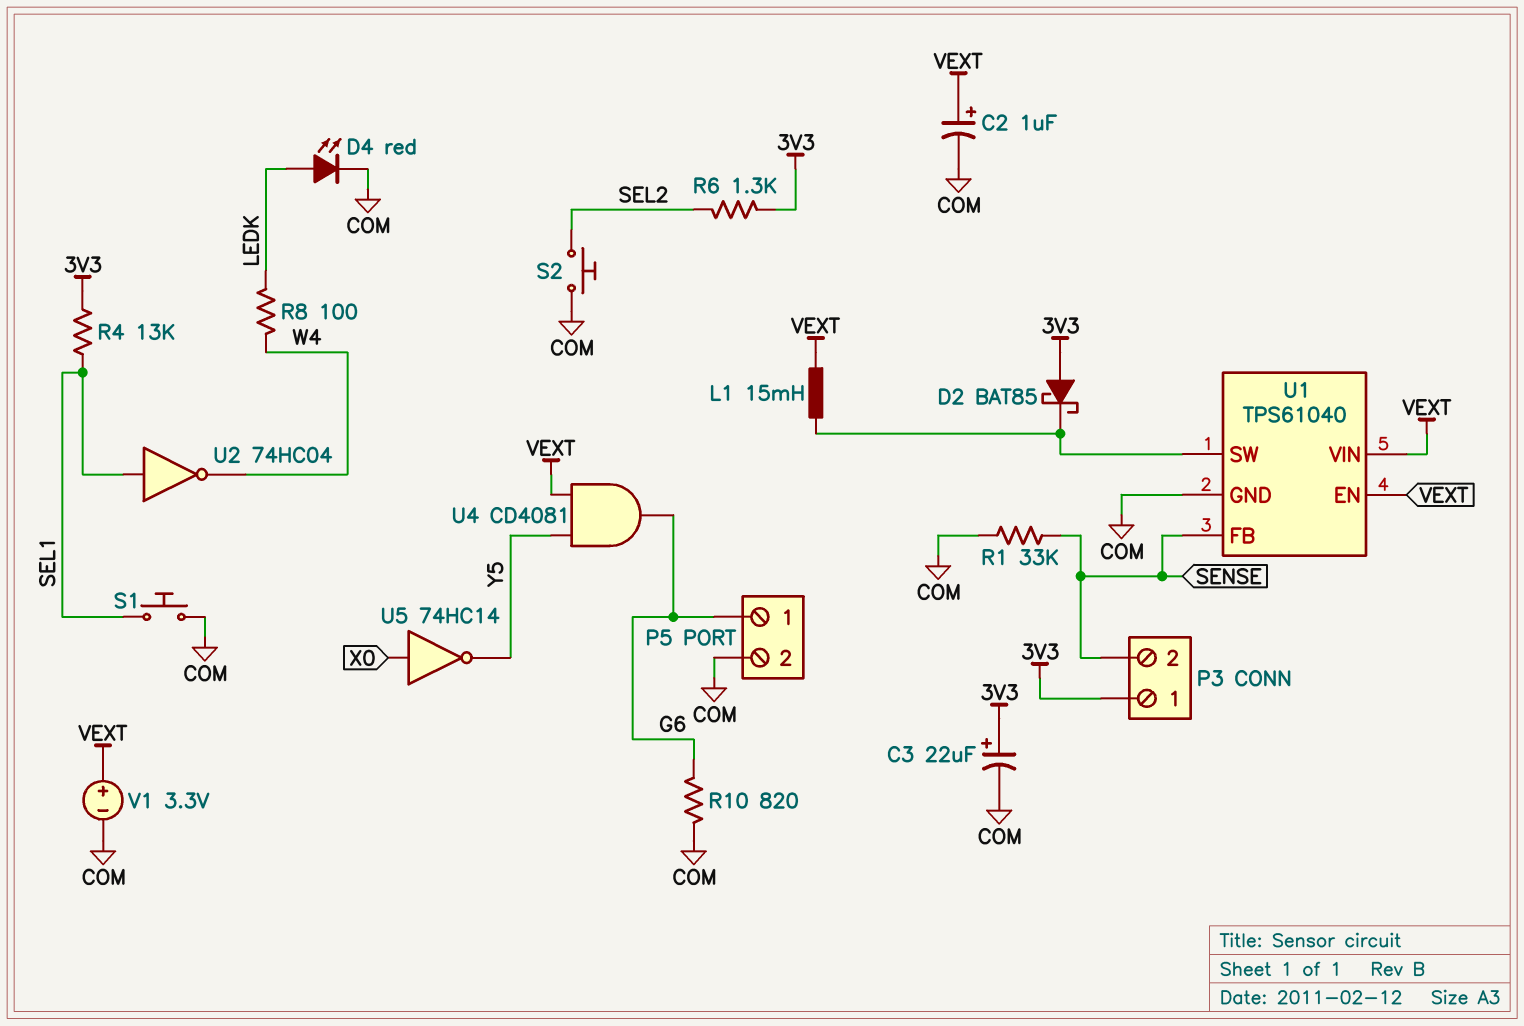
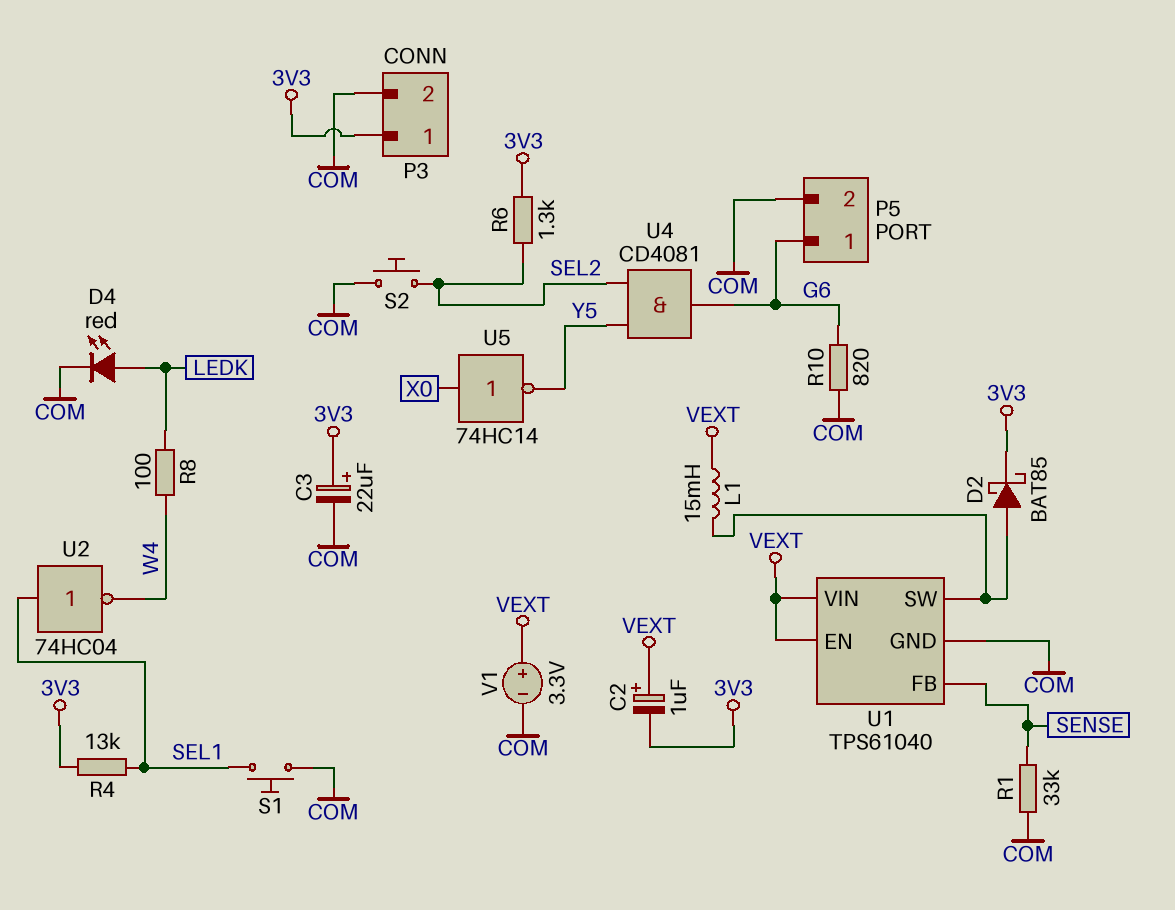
C2: 1uF (plus VEXT, minus COM) -> 1uF (plus VEXT, minus 3V3)
D2: schottky BAT85 (A 3V3, K U1/SW) -> schottky BAT85 (A U1/SW, K 3V3)
P3 pin 2: SENSE -> COM
U4: AND CD4081 (in VEXT, in Y5, out G6) -> AND CD4081 (in SEL2, in Y5, out G6)

